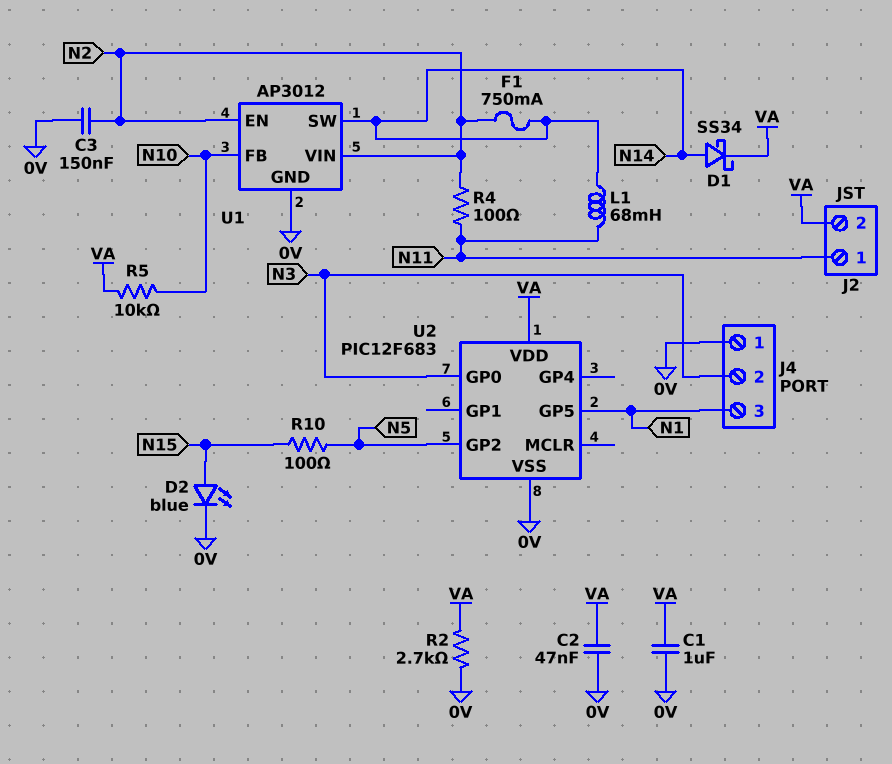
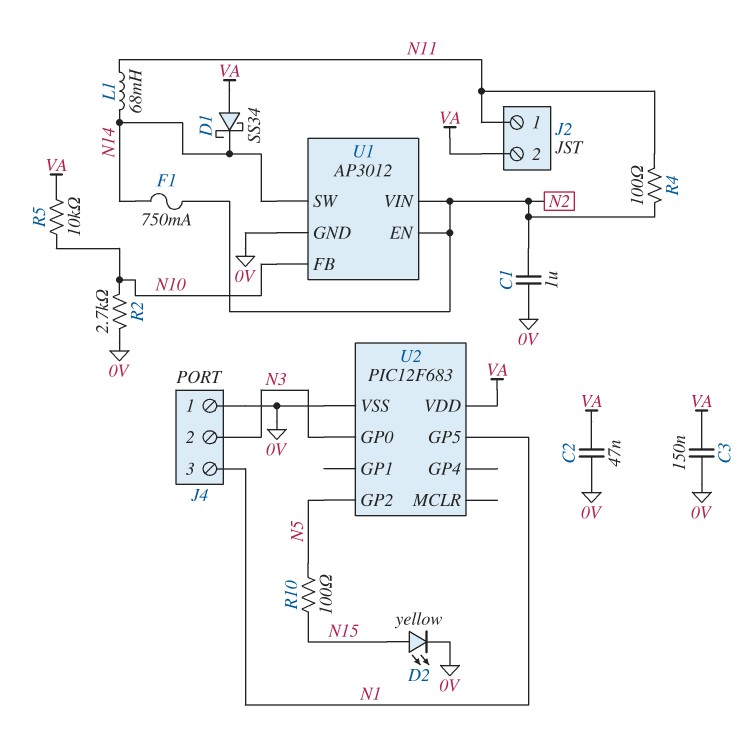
C1: 1uF (0V, VA) -> 1uF (0V, N2)
C3: 150nF (0V, N2) -> 150nF (0V, VA)
D1: schottky SS34 (A N14, K VA) -> schottky SS34 (A VA, K N14)
D2: LED blue (A N15, K 0V) -> LED yellow (A N15, K 0V)
R2: 2.7k (0V, VA) -> 2.7k (0V, N10)

